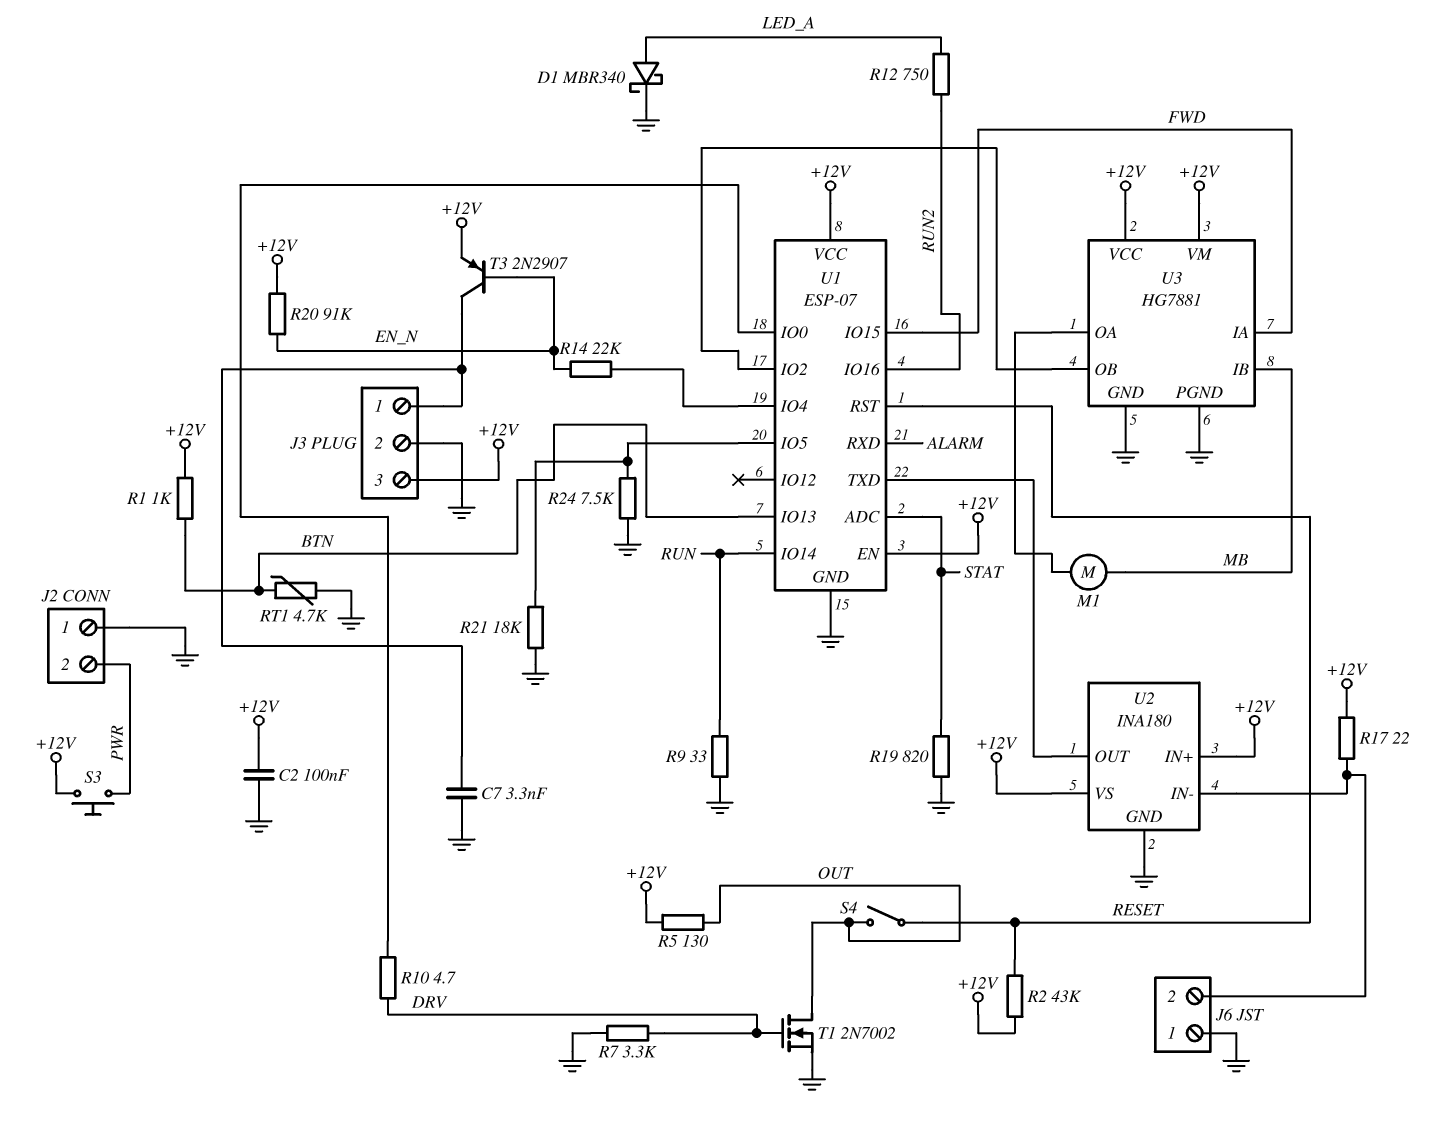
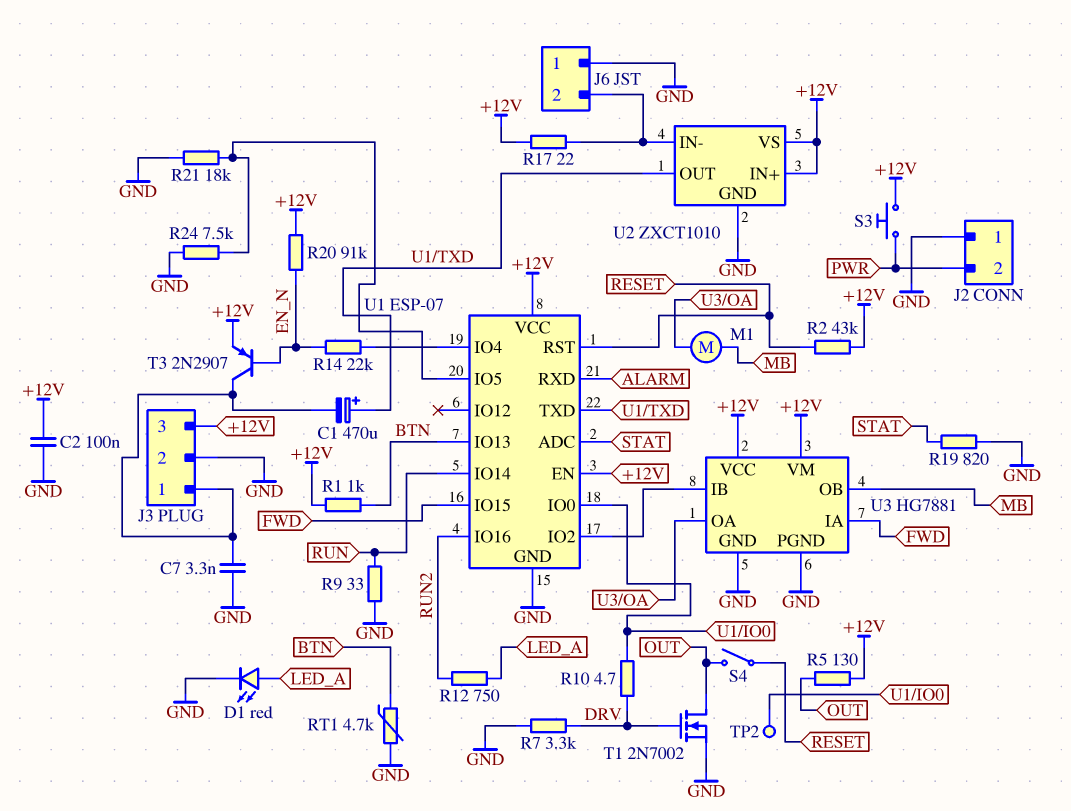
C1: none -> 470uF (plus U1/TXD, minus J3/1)
D1: schottky MBR340 (A LED_A, K GND) -> LED red (A LED_A, K GND)
TP2: none -> test point (U1/IO0)
U2: INA180 -> ZXCT1010
U3 pin IB: MB -> U1/IO2
U3 pin OB: U1/IO2 -> MB

